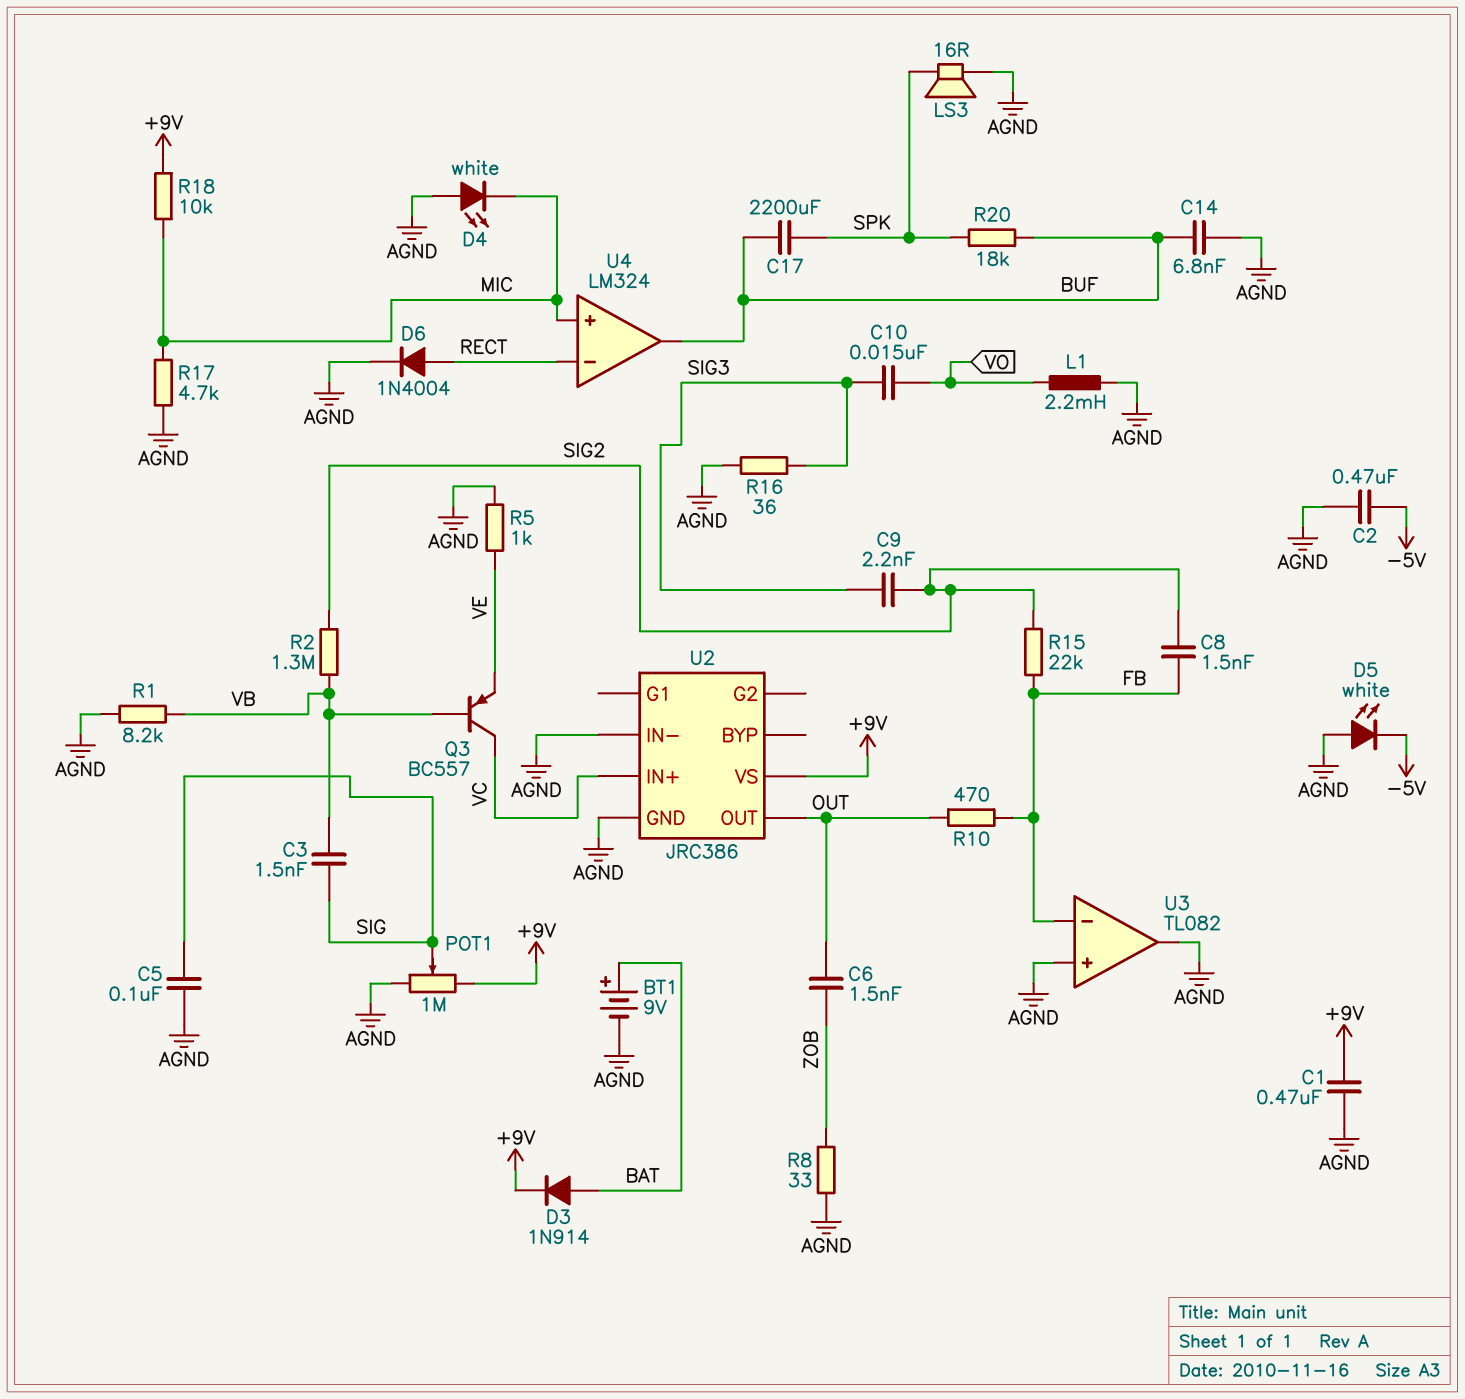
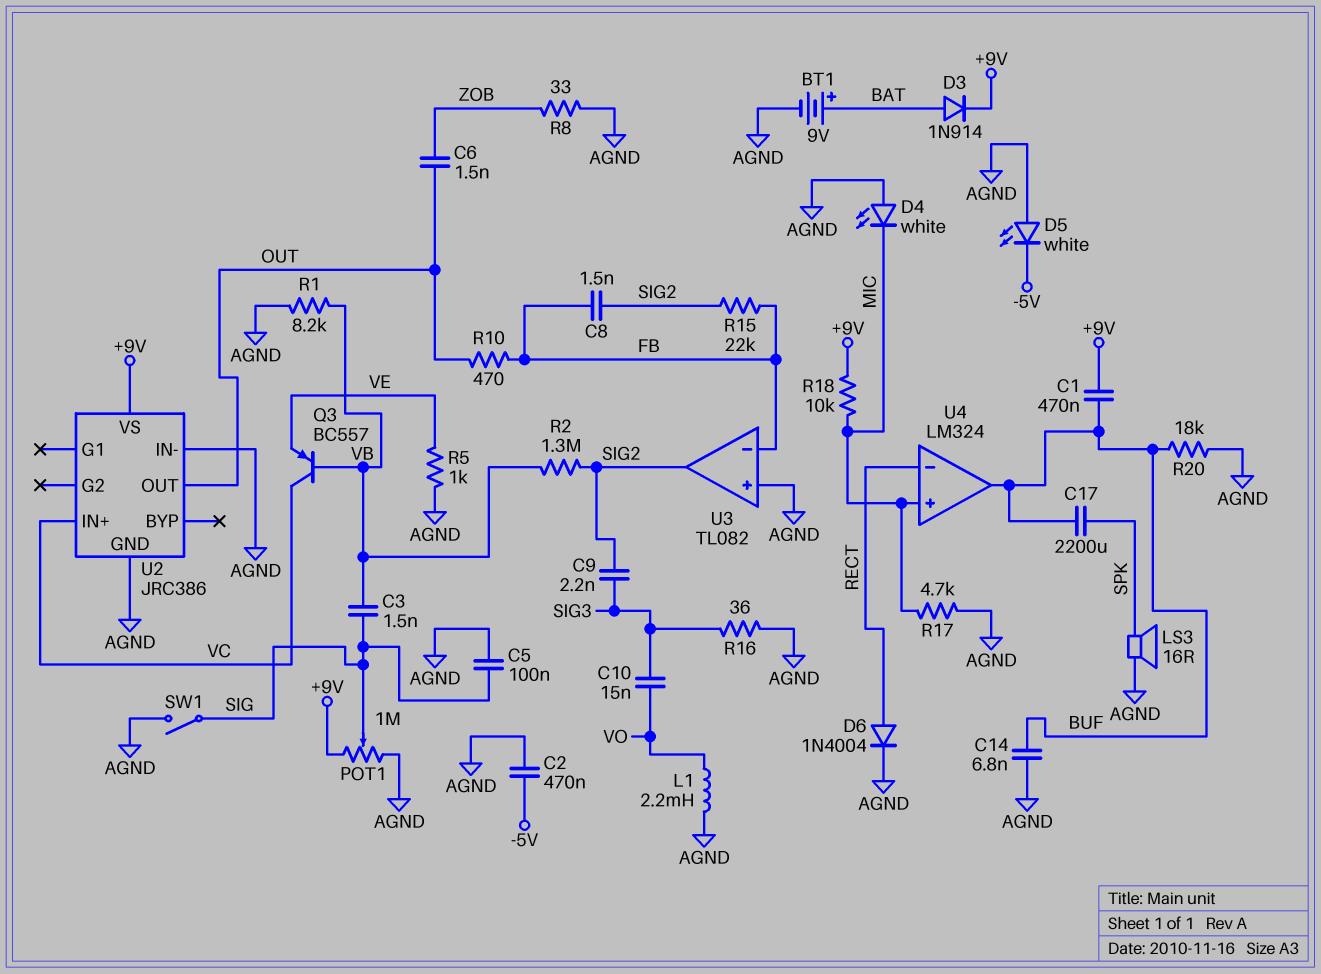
C1: 470nF (+9V, AGND) -> 470nF (+9V, BUF)
R20: 18k (BUF, SPK) -> 18k (AGND, BUF)
SW1: none -> switch (AGND, SIG)
U3 pin out: AGND -> SIG2

